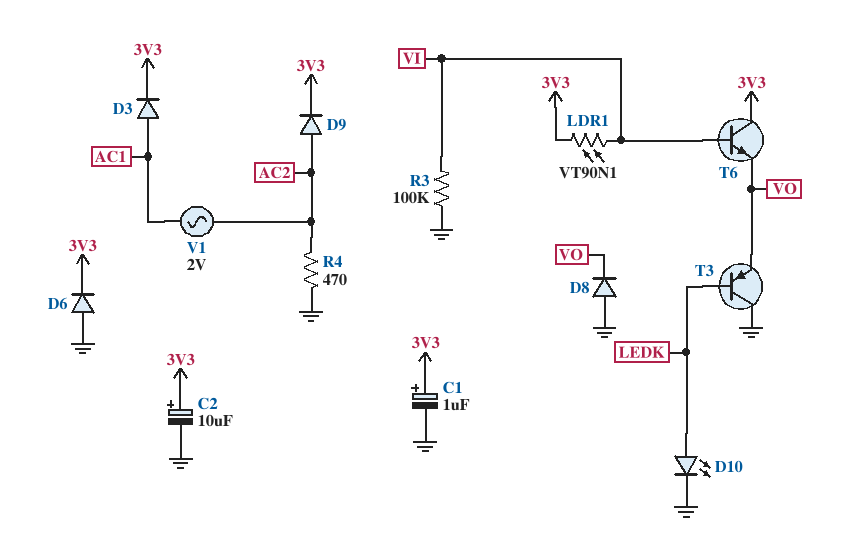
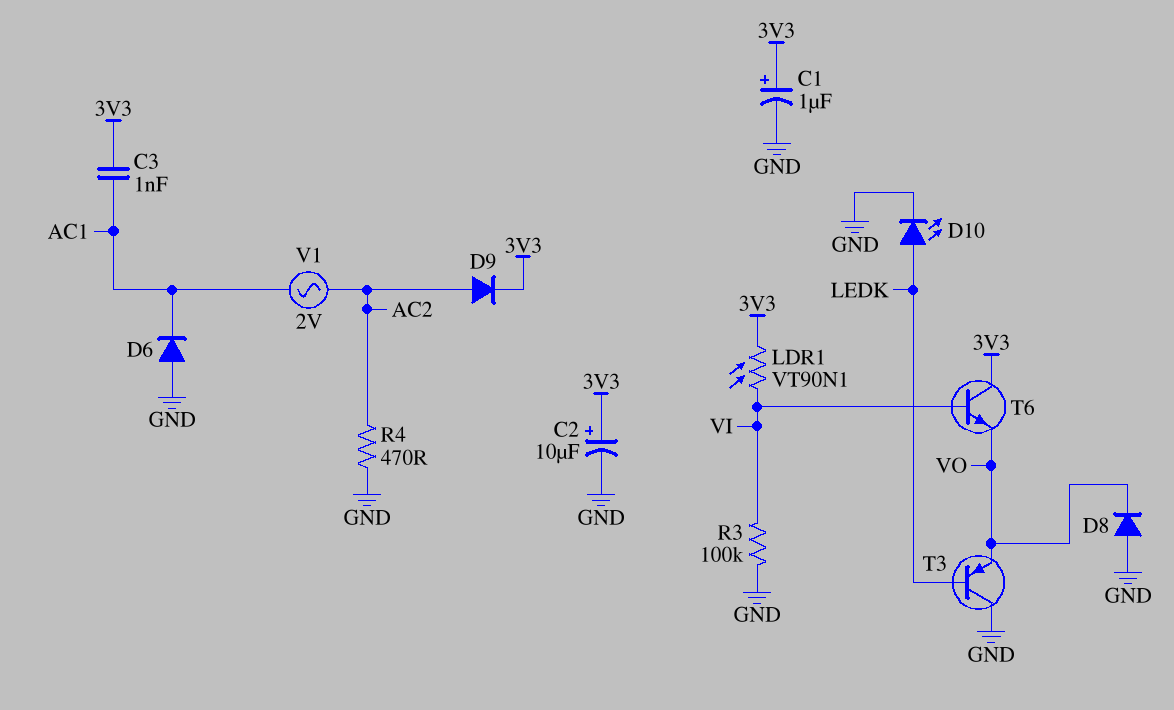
C3: none -> 1nF (3V3, AC1)
D3: diode (A AC1, K 3V3) -> none
D6: diode (A GND, K 3V3) -> diode (A GND, K AC1)

